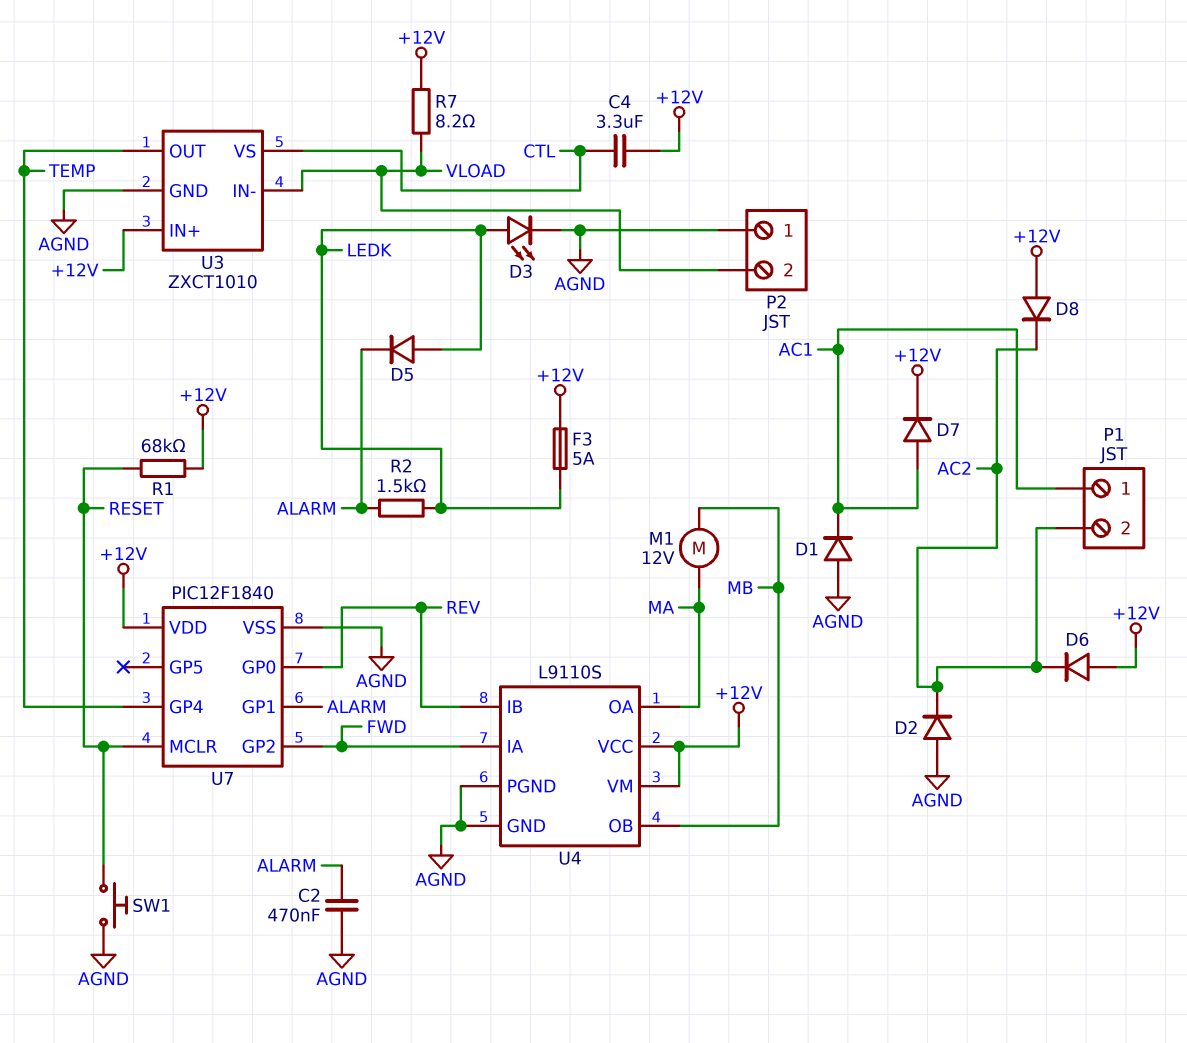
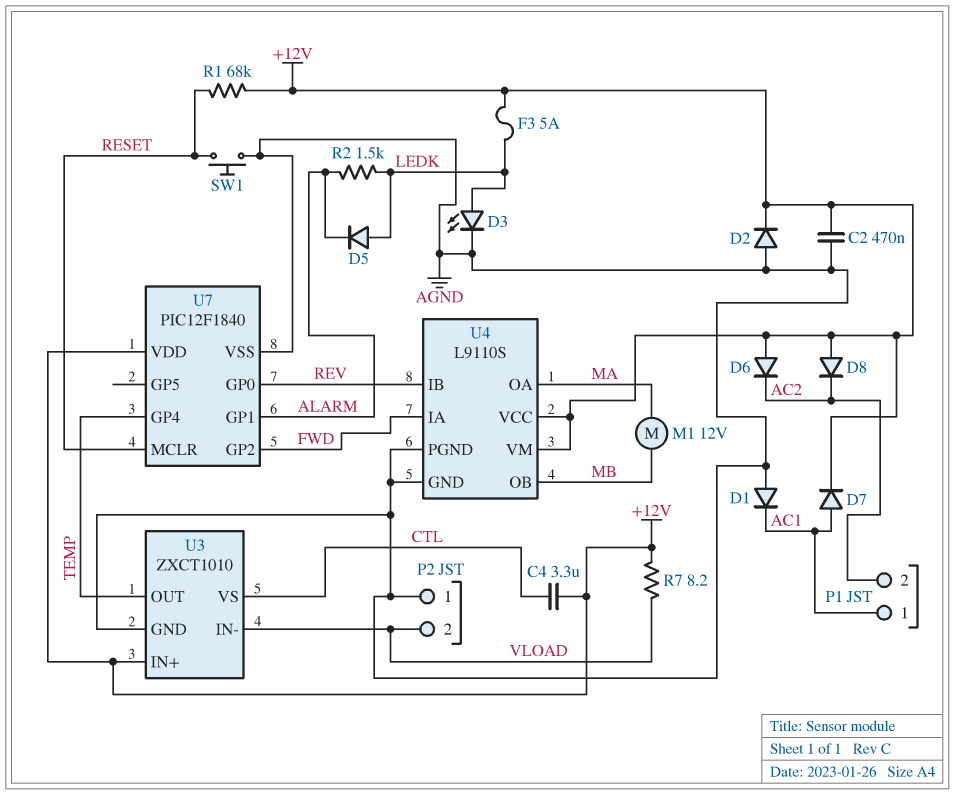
C2: 470nF (AGND, ALARM) -> 470nF (+12V, AGND)
D2: diode (A AGND, K AC2) -> diode (A AGND, K +12V)

